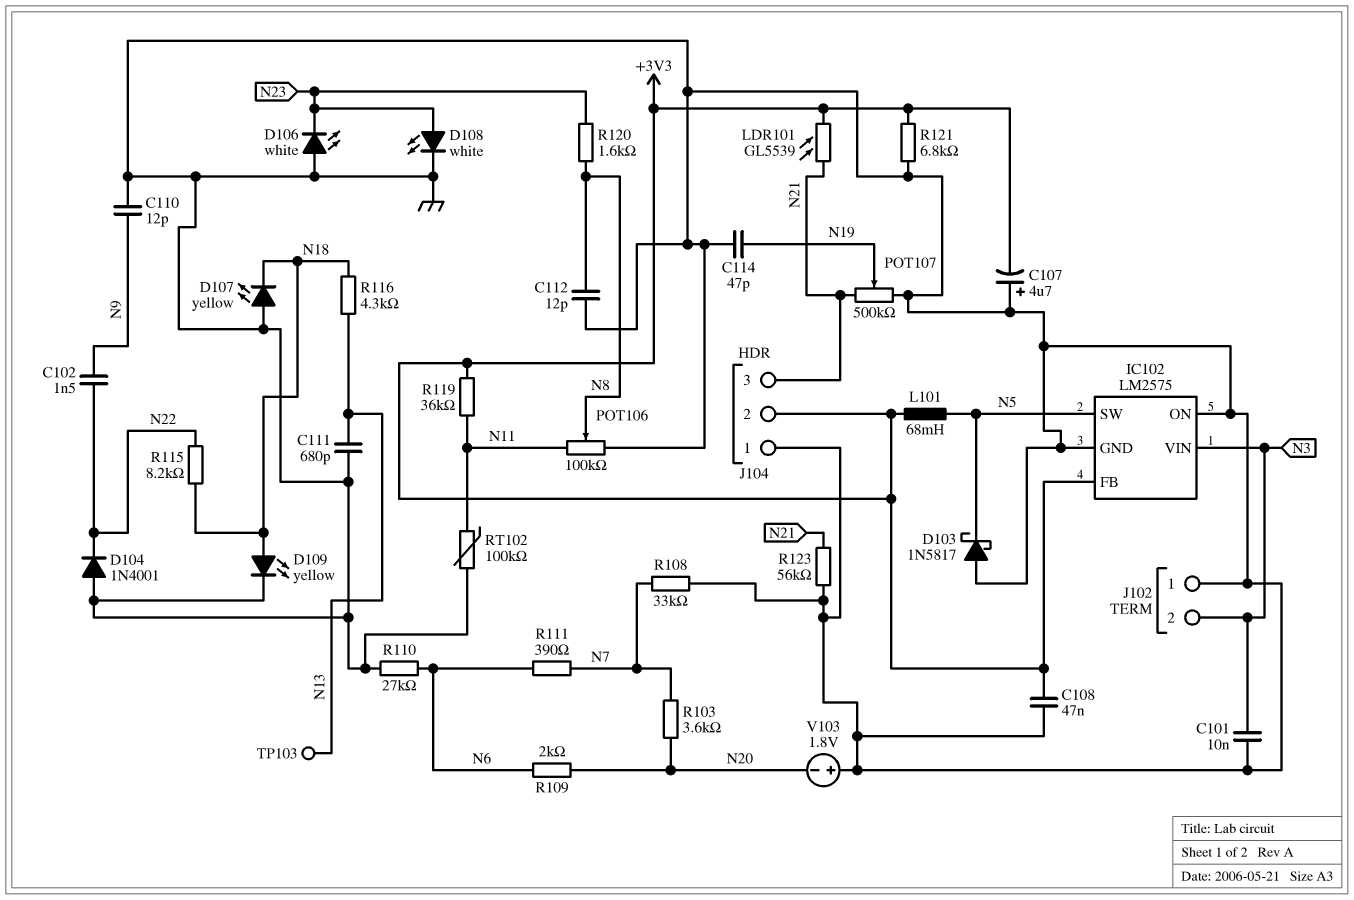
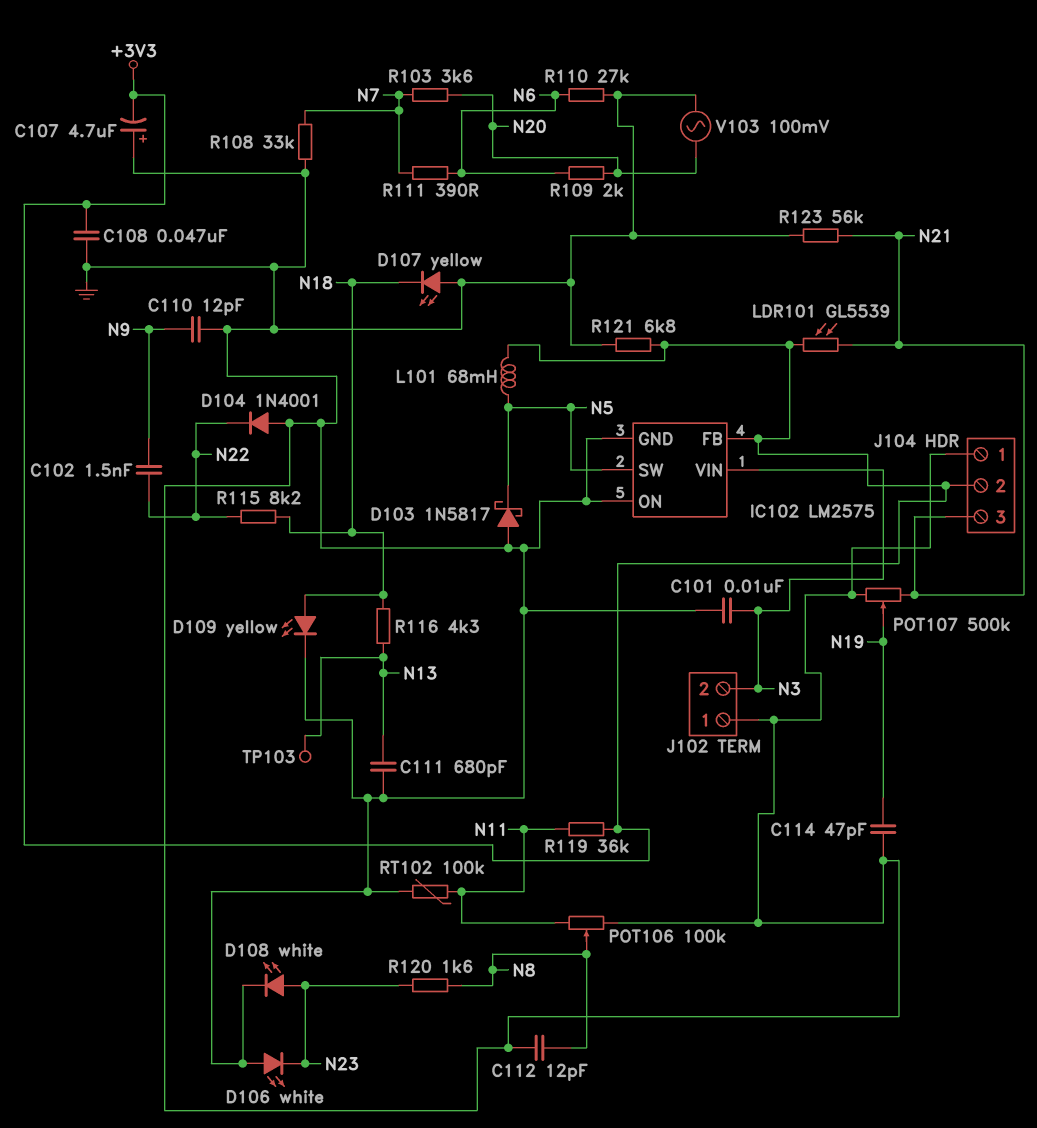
V103: 1.8V (plus GND, minus N20) -> AC 100mV (GND, N20)

